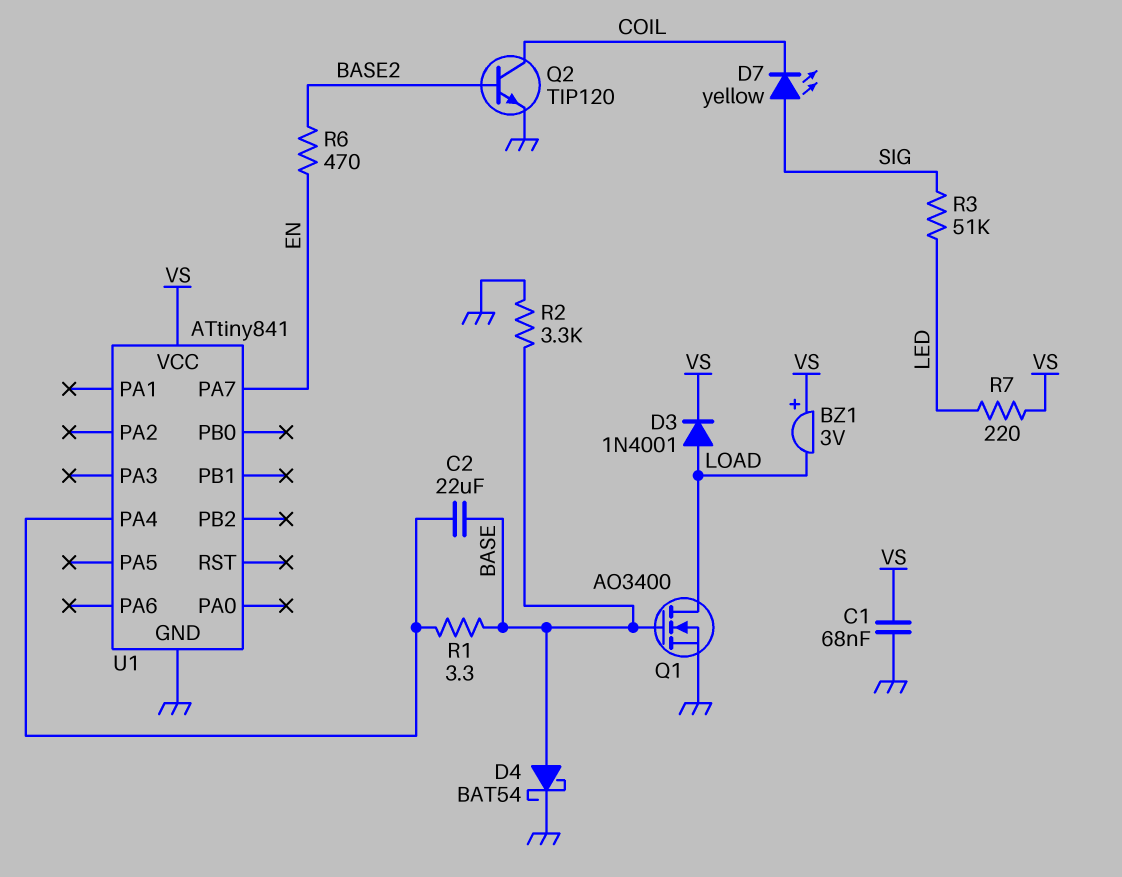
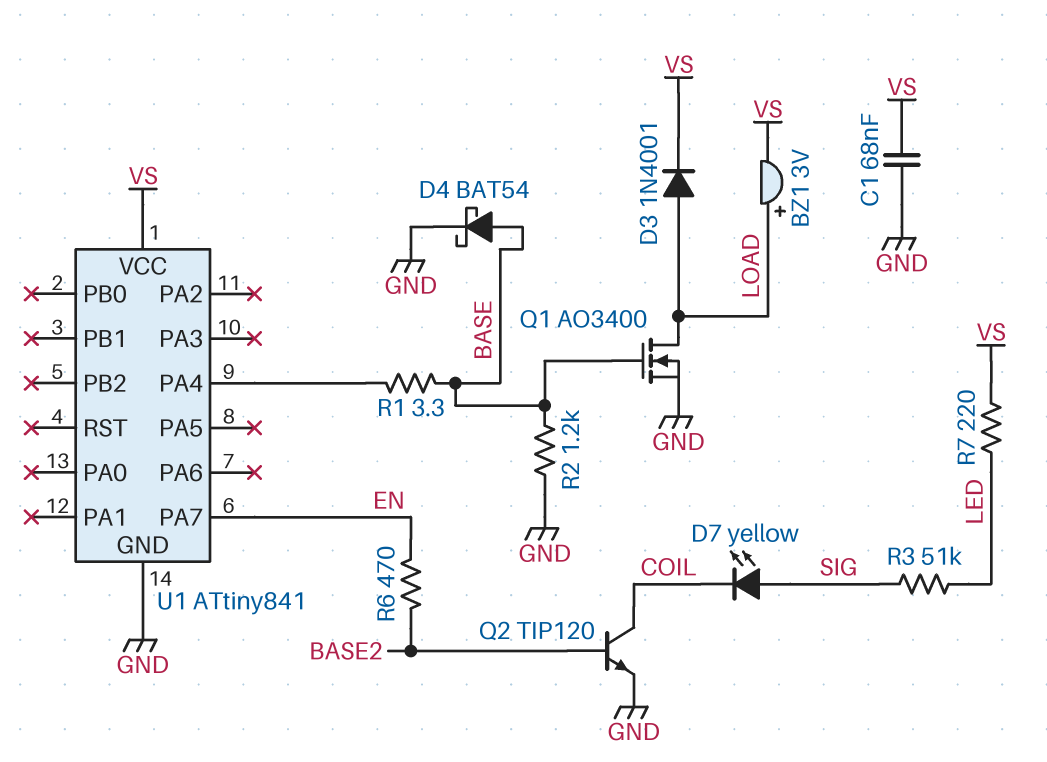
BZ1: buzzer 3V (plus VS, minus LOAD) -> buzzer 3V (plus LOAD, minus VS)
C2: 22uF (BASE, U1/PA4) -> none
R2: 3.3k (BASE, GND) -> 1.2k (BASE, GND)

